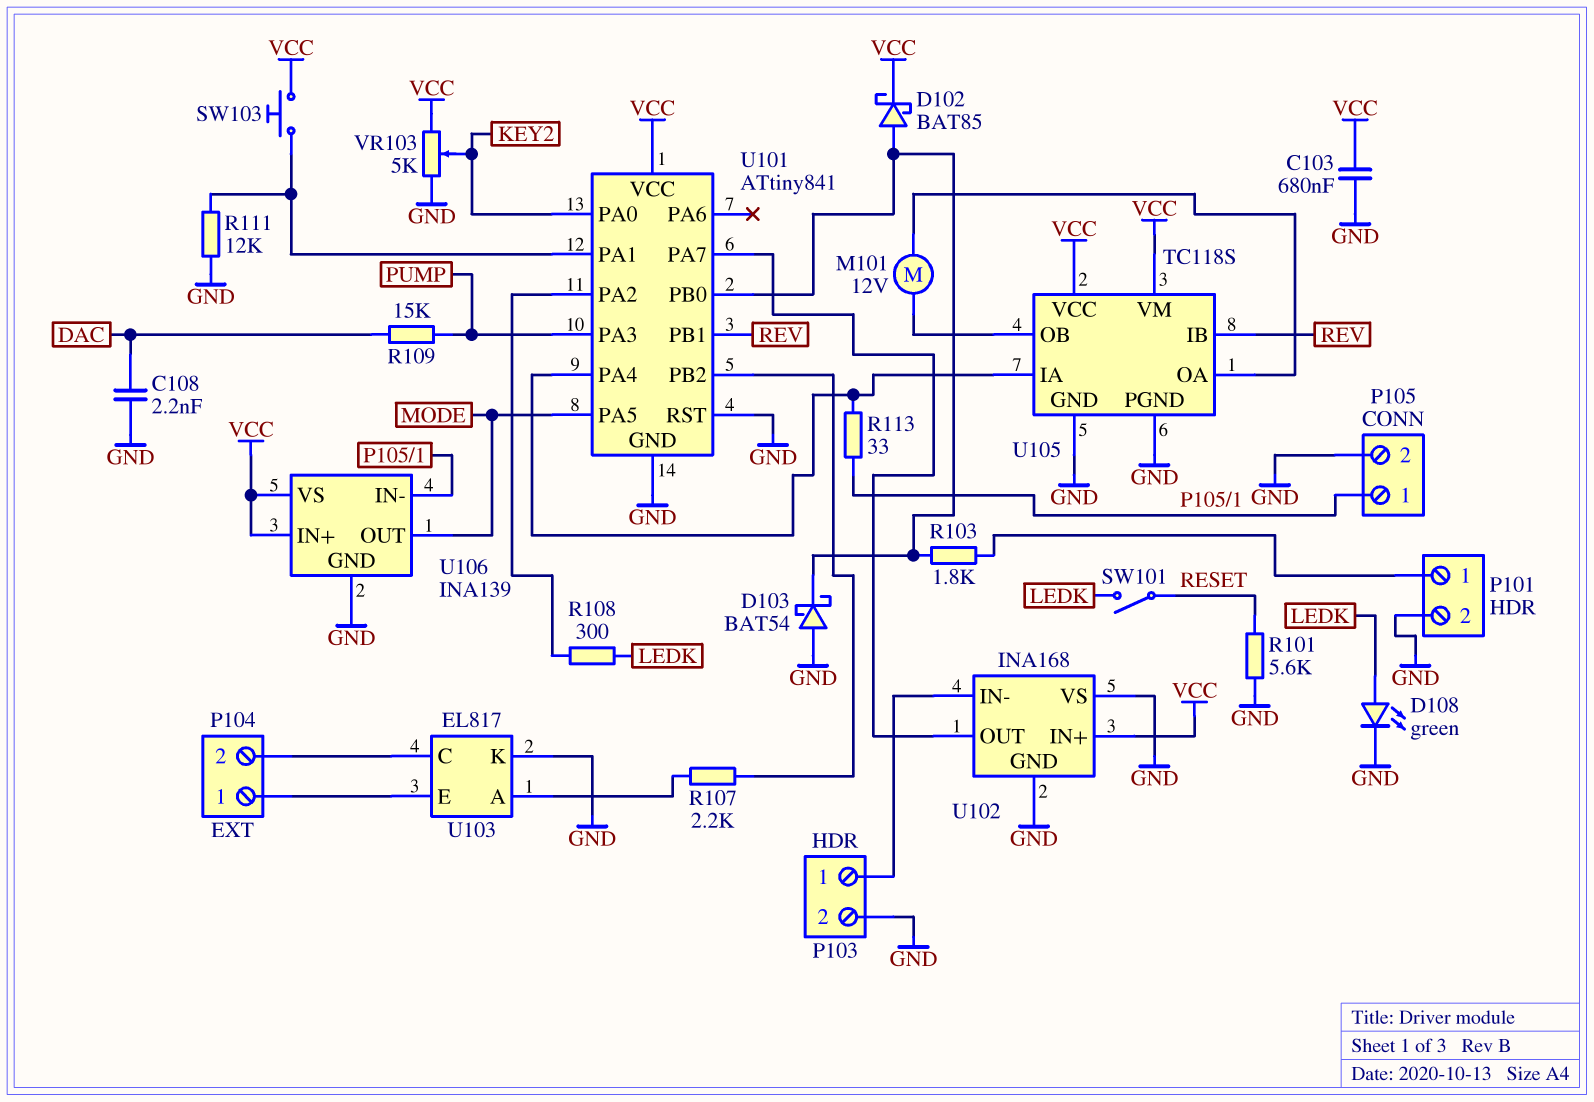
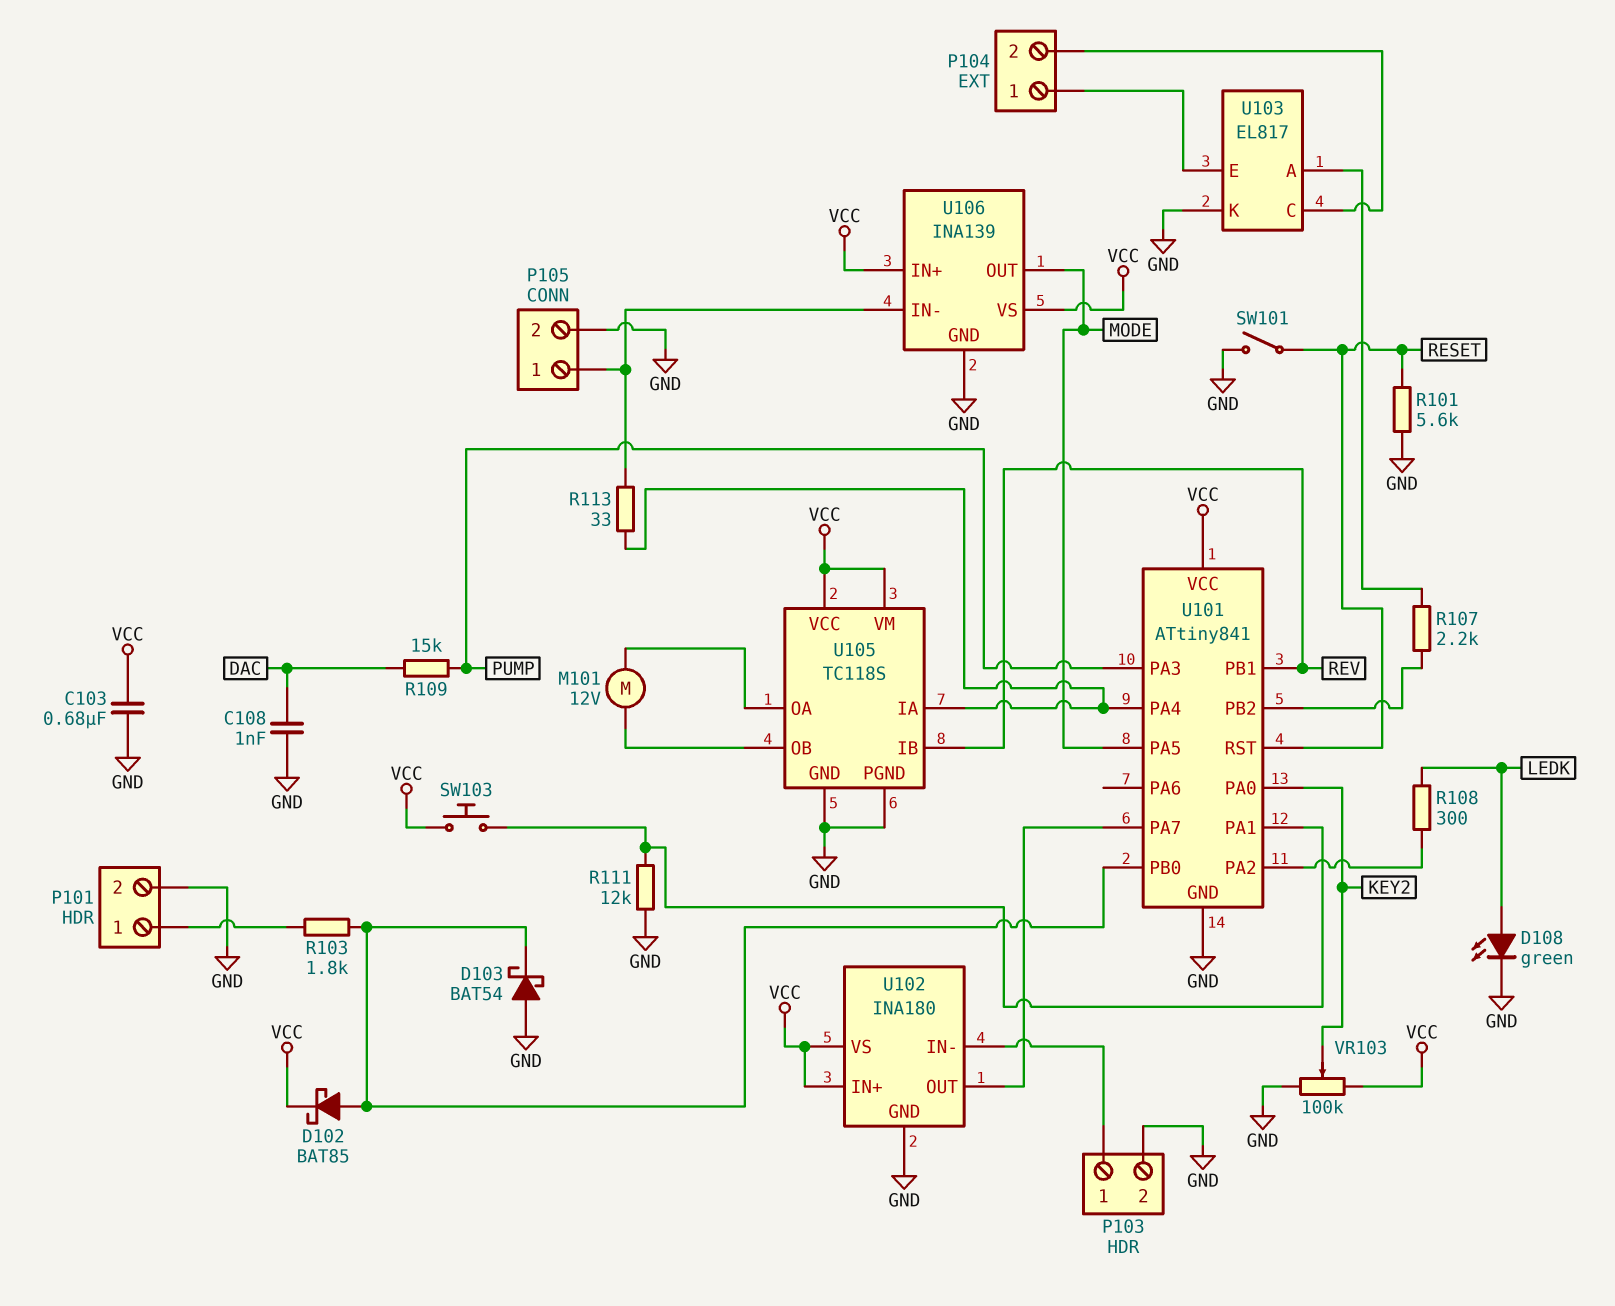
C108: 2.2nF (DAC, GND) -> 1nF (DAC, GND)
SW101: switch (LEDK, RESET) -> switch (GND, RESET)
U101 pin RST: GND -> RESET
U102: INA168 -> INA180
U102 pin VS: GND -> VCC
VR103: 5k (GND, VCC, wiper KEY2) -> 100k (GND, VCC, wiper KEY2)

